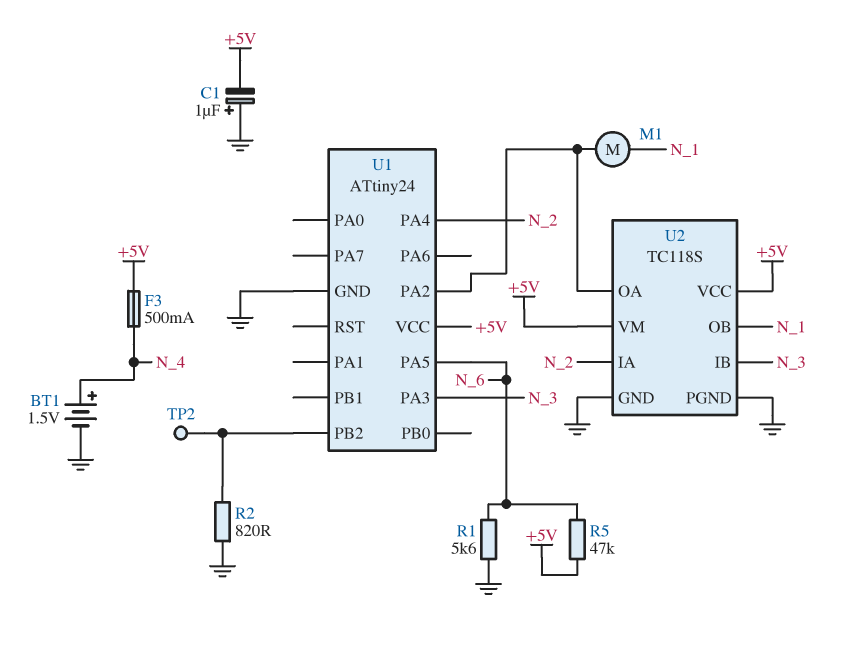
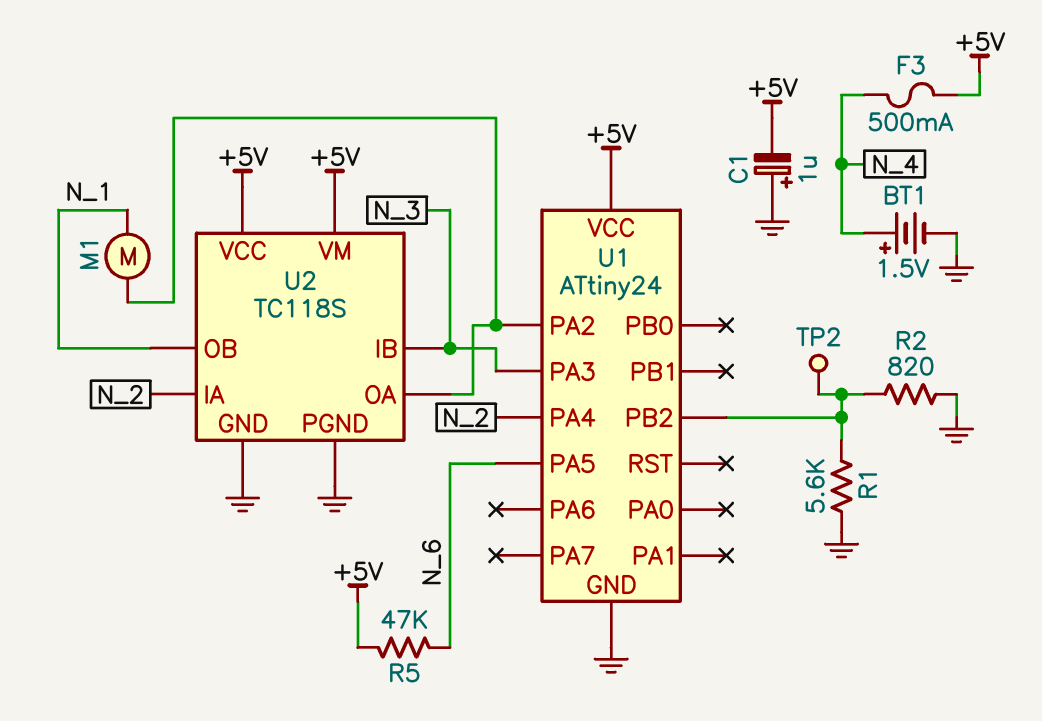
R1: 5.6k (GND, N_6) -> 5.6k (GND, U1/PB2)

